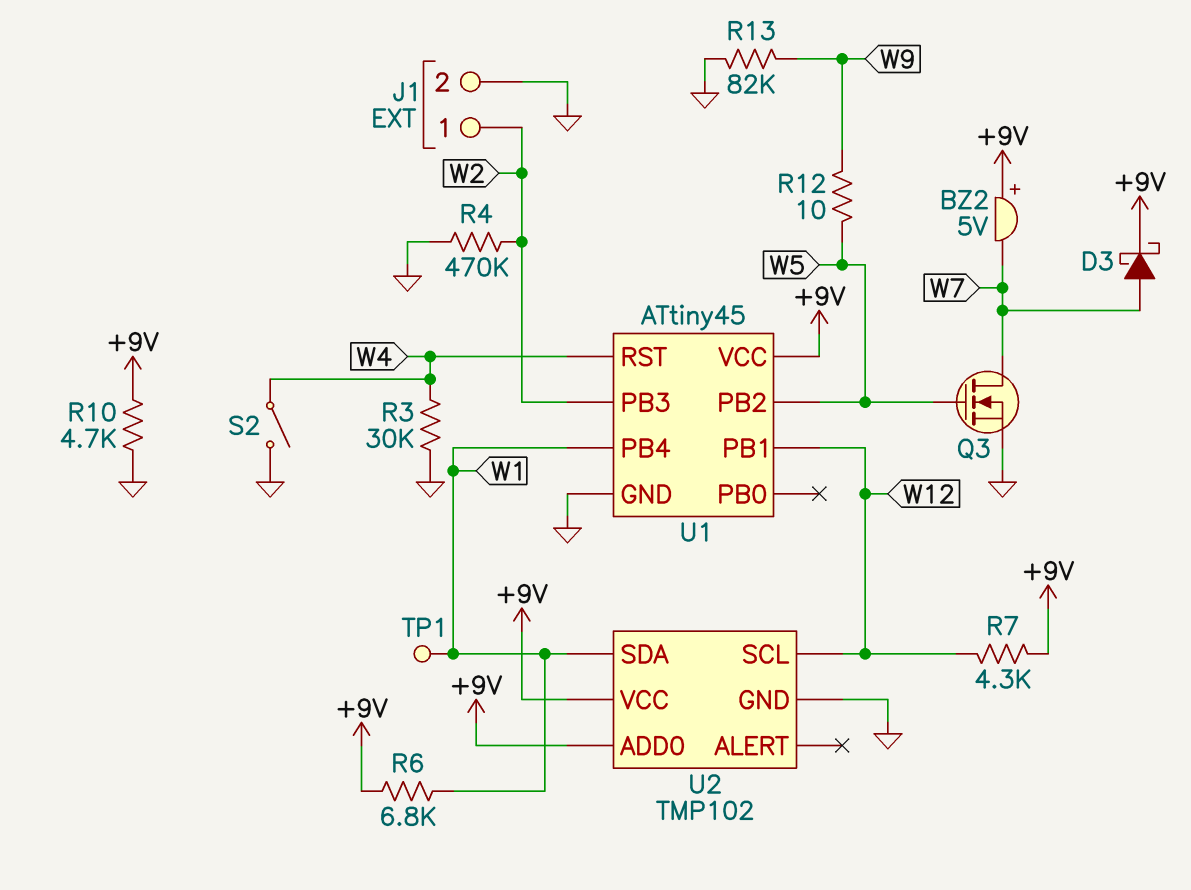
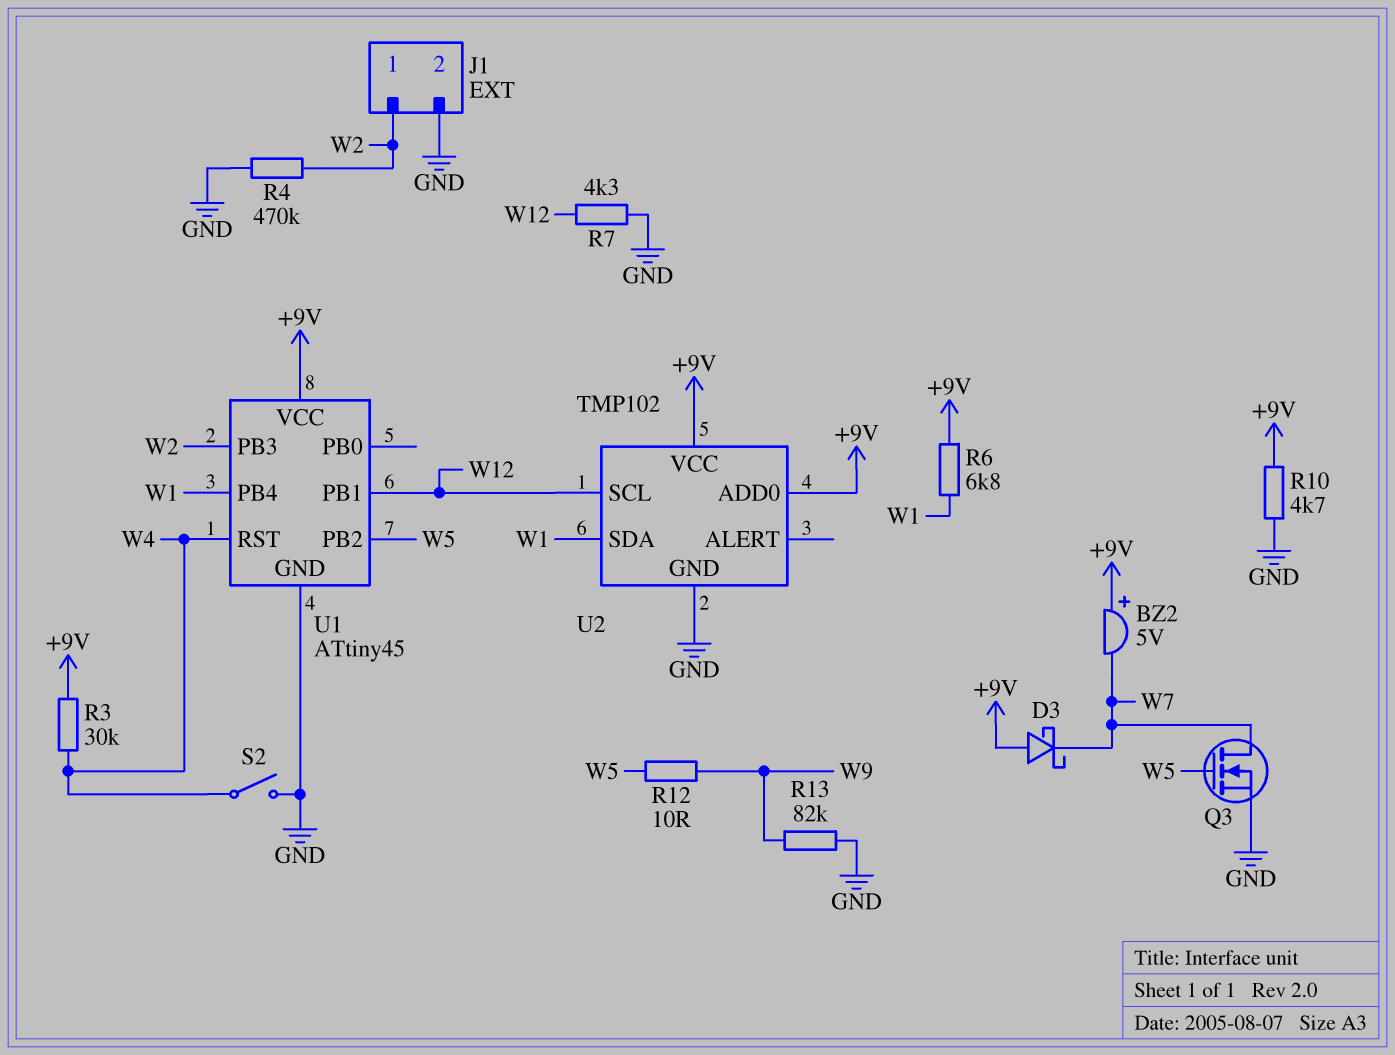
D3: schottky (A W7, K +9V) -> schottky (A +9V, K W7)
R3: 30k (GND, W4) -> 30k (+9V, W4)
R7: 4.3k (+9V, W12) -> 4.3k (GND, W12)
TP1: test point (W1) -> none

